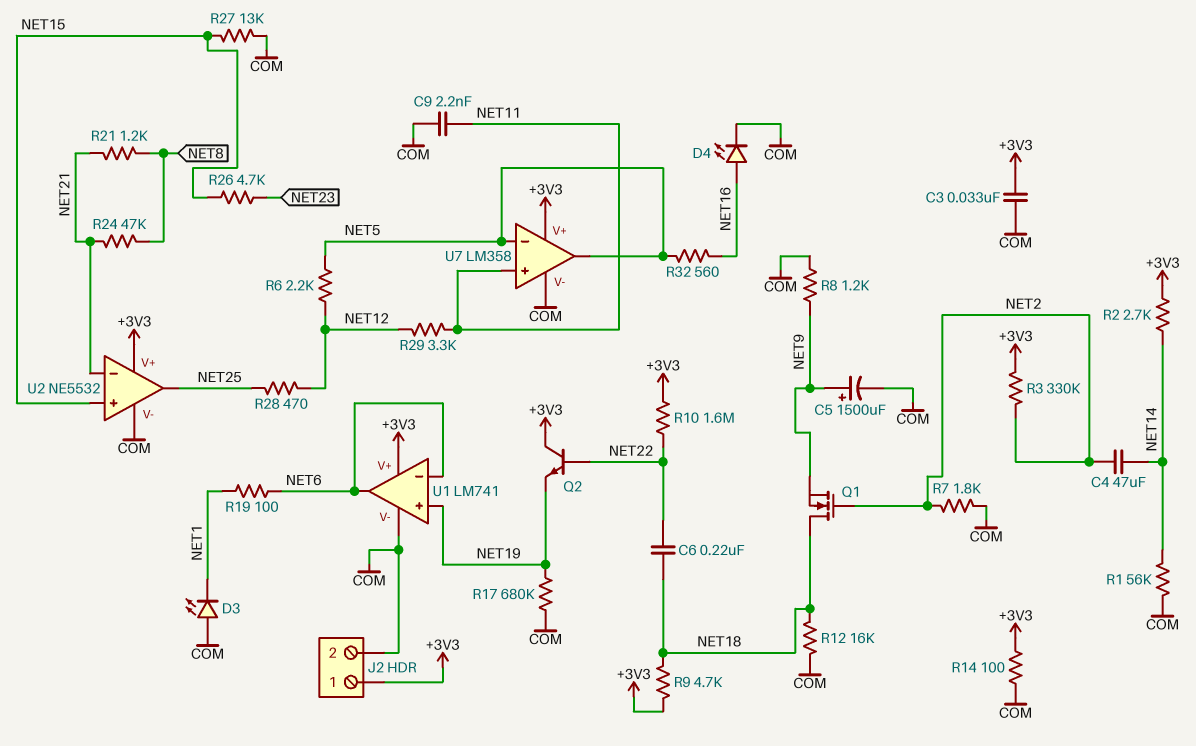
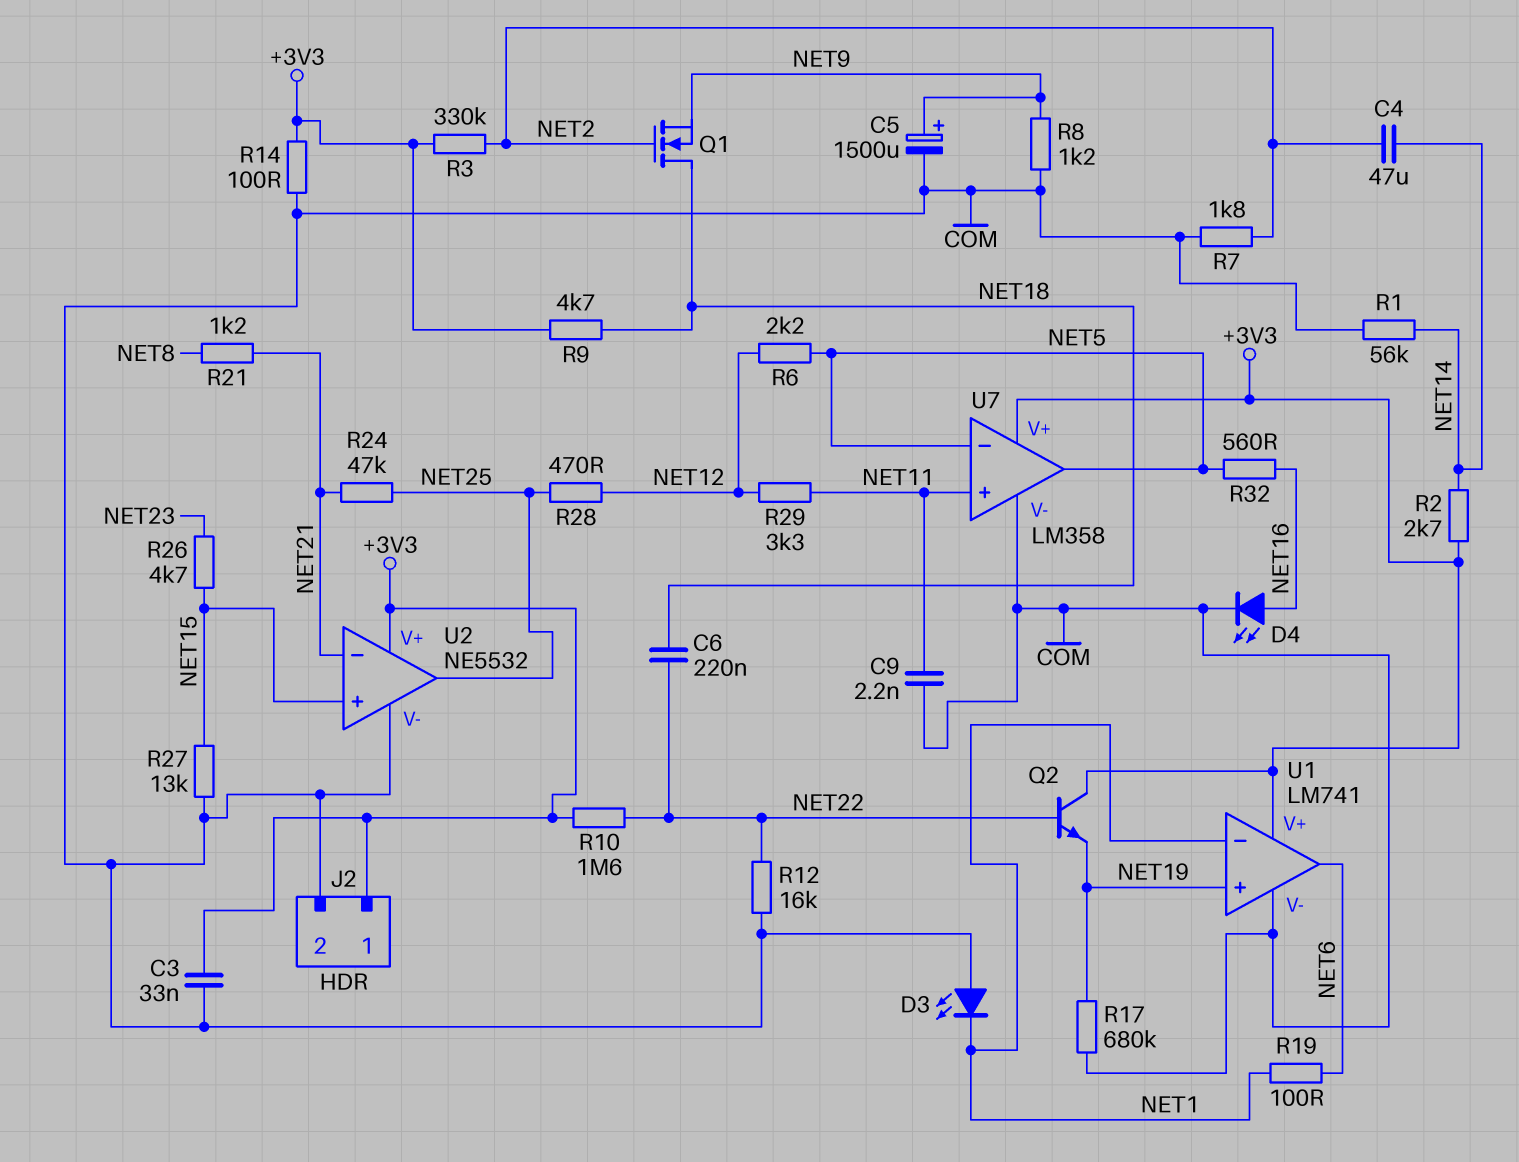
R12: 16k (COM, NET18) -> 16k (COM, NET22)
R24: 47k (NET8, NET21) -> 47k (NET21, NET25)
U1 pin in-: NET6 -> NET1

